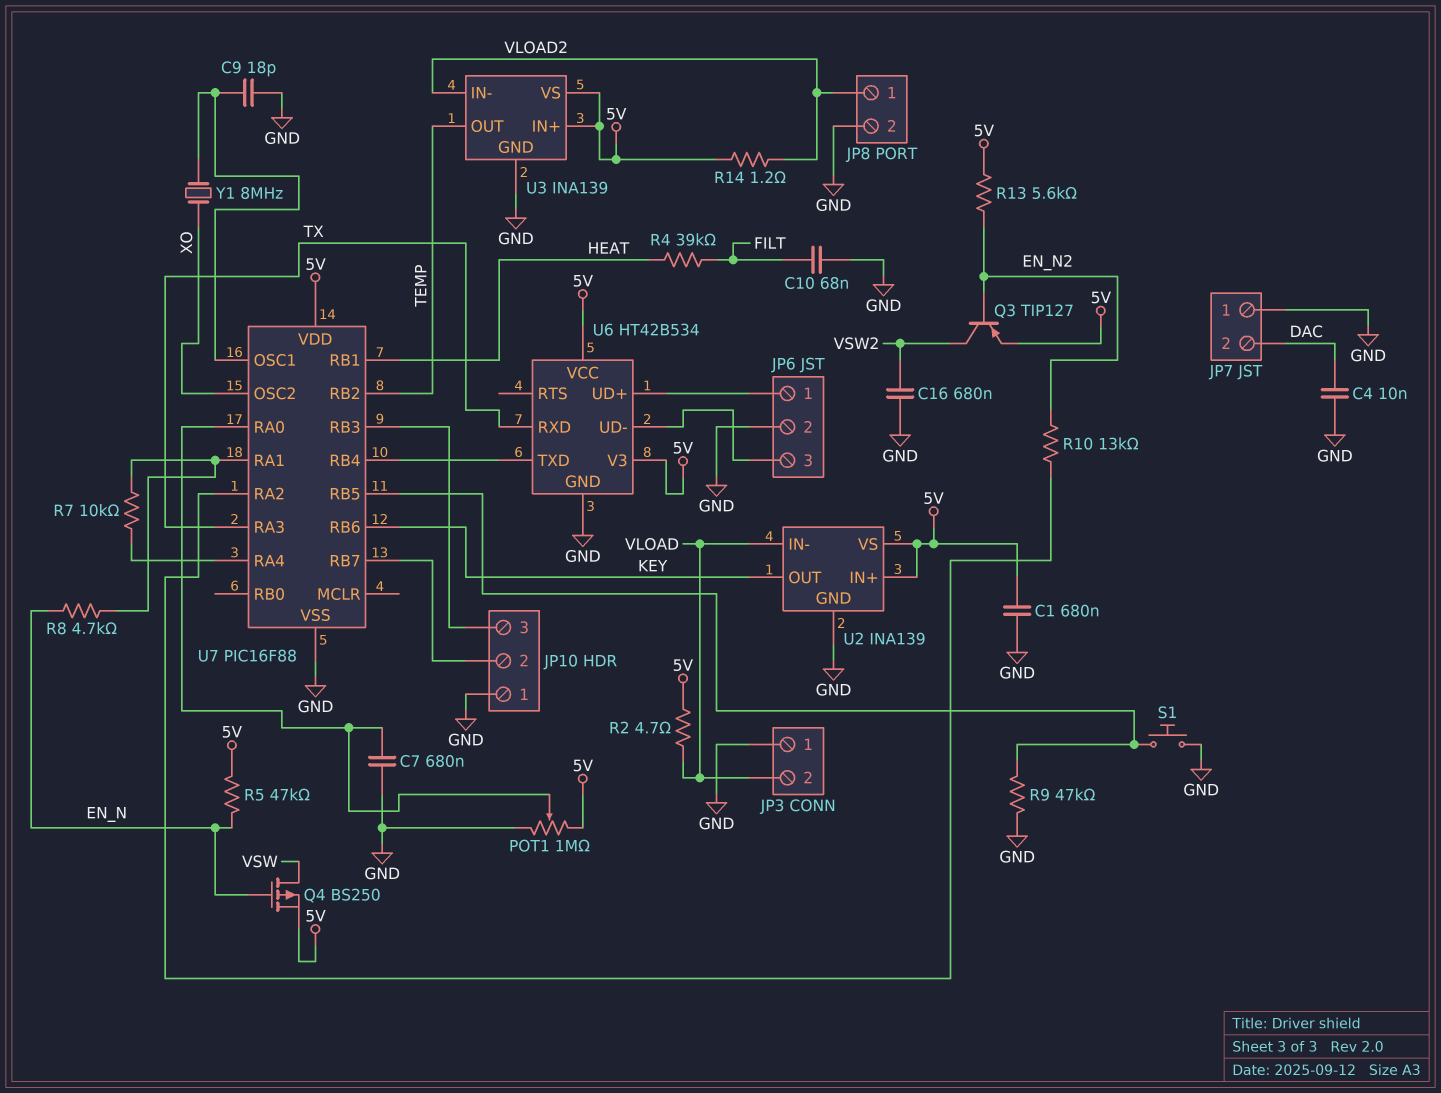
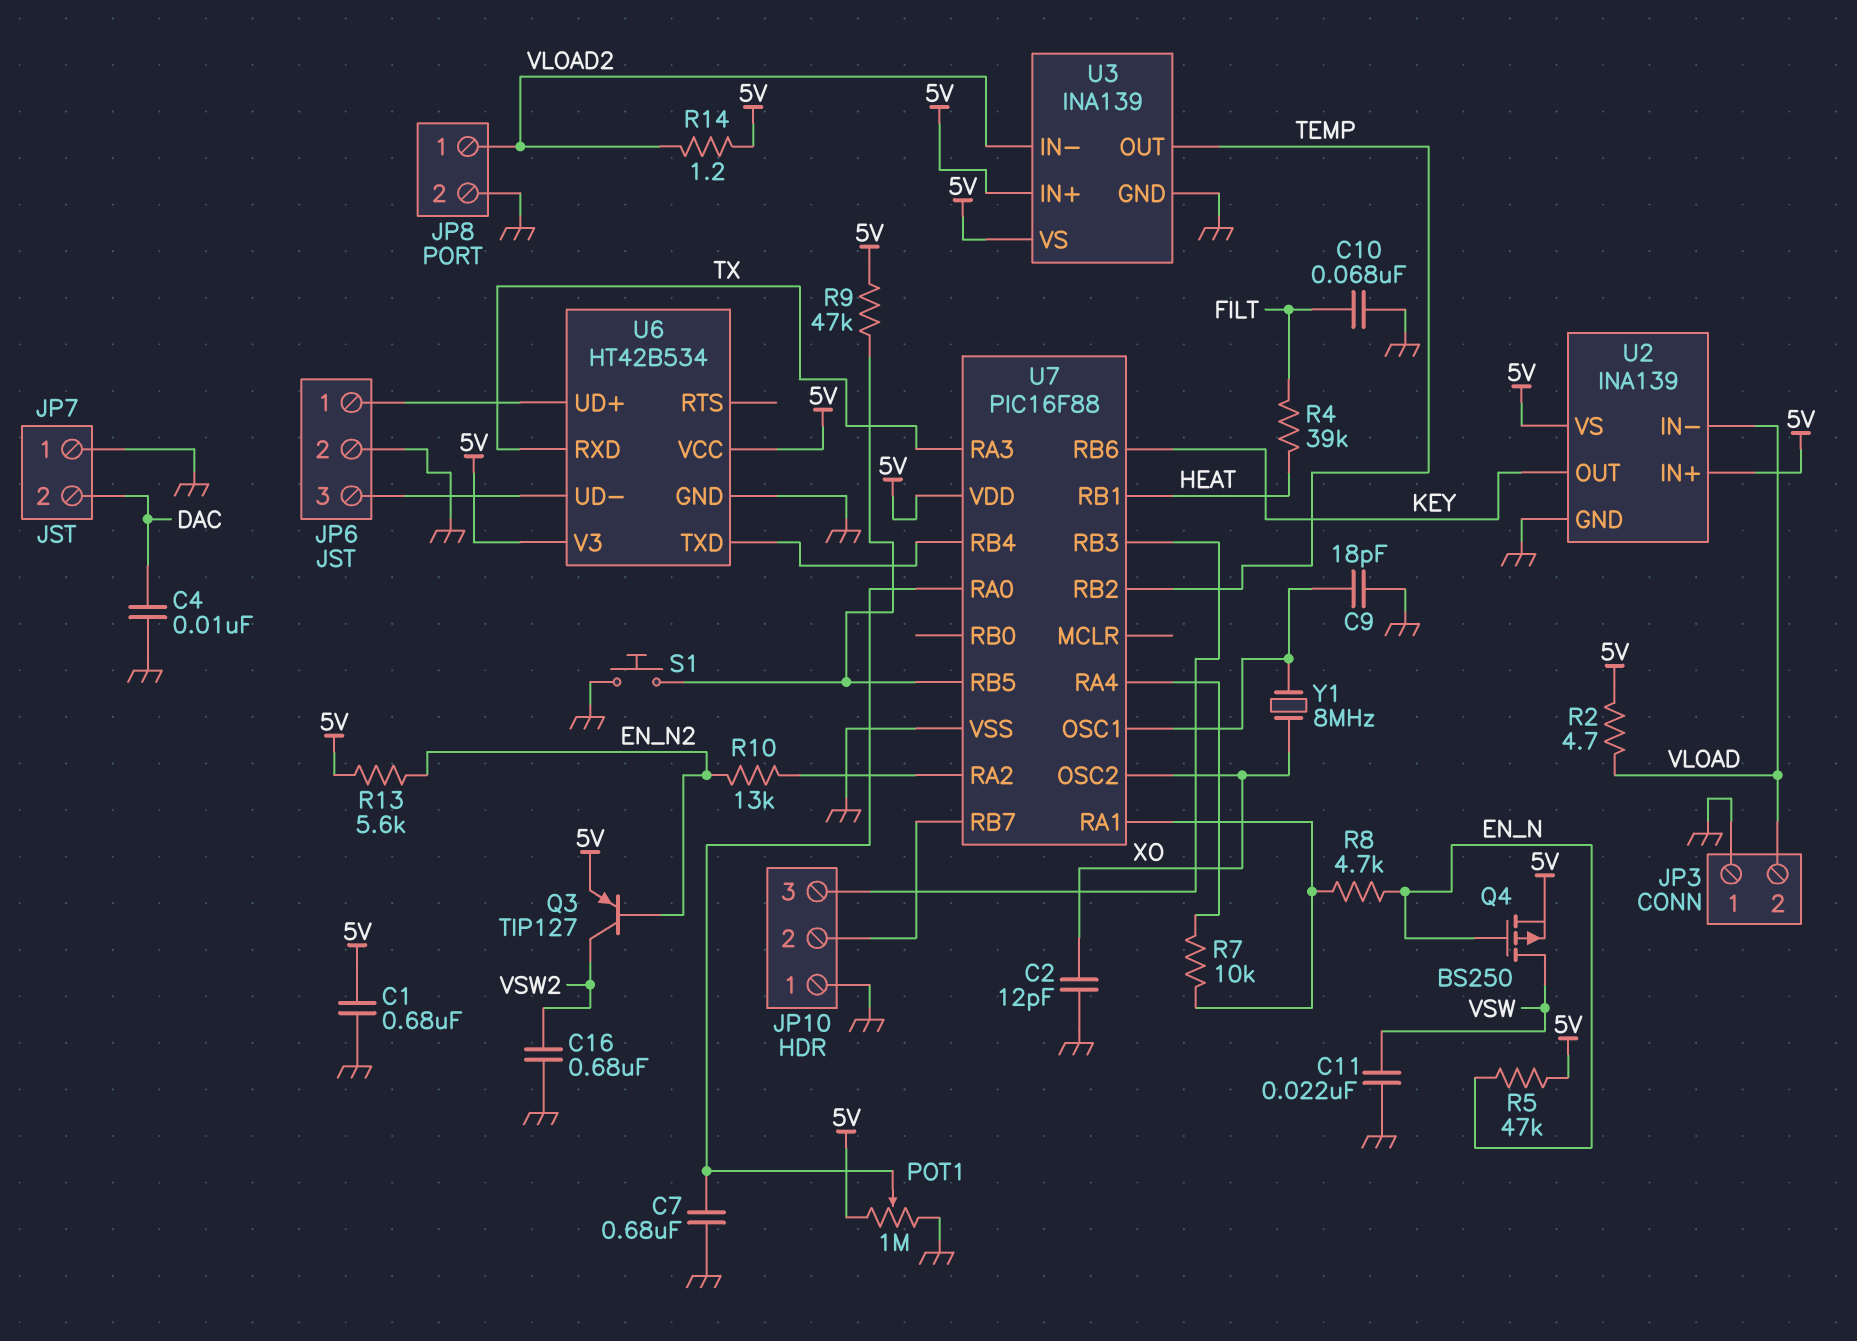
C2: none -> 12pF (GND, XO)
C11: none -> 22nF (GND, VSW)
R9: 47k (GND, U7/RB5) -> 47k (5V, U7/RB5)

